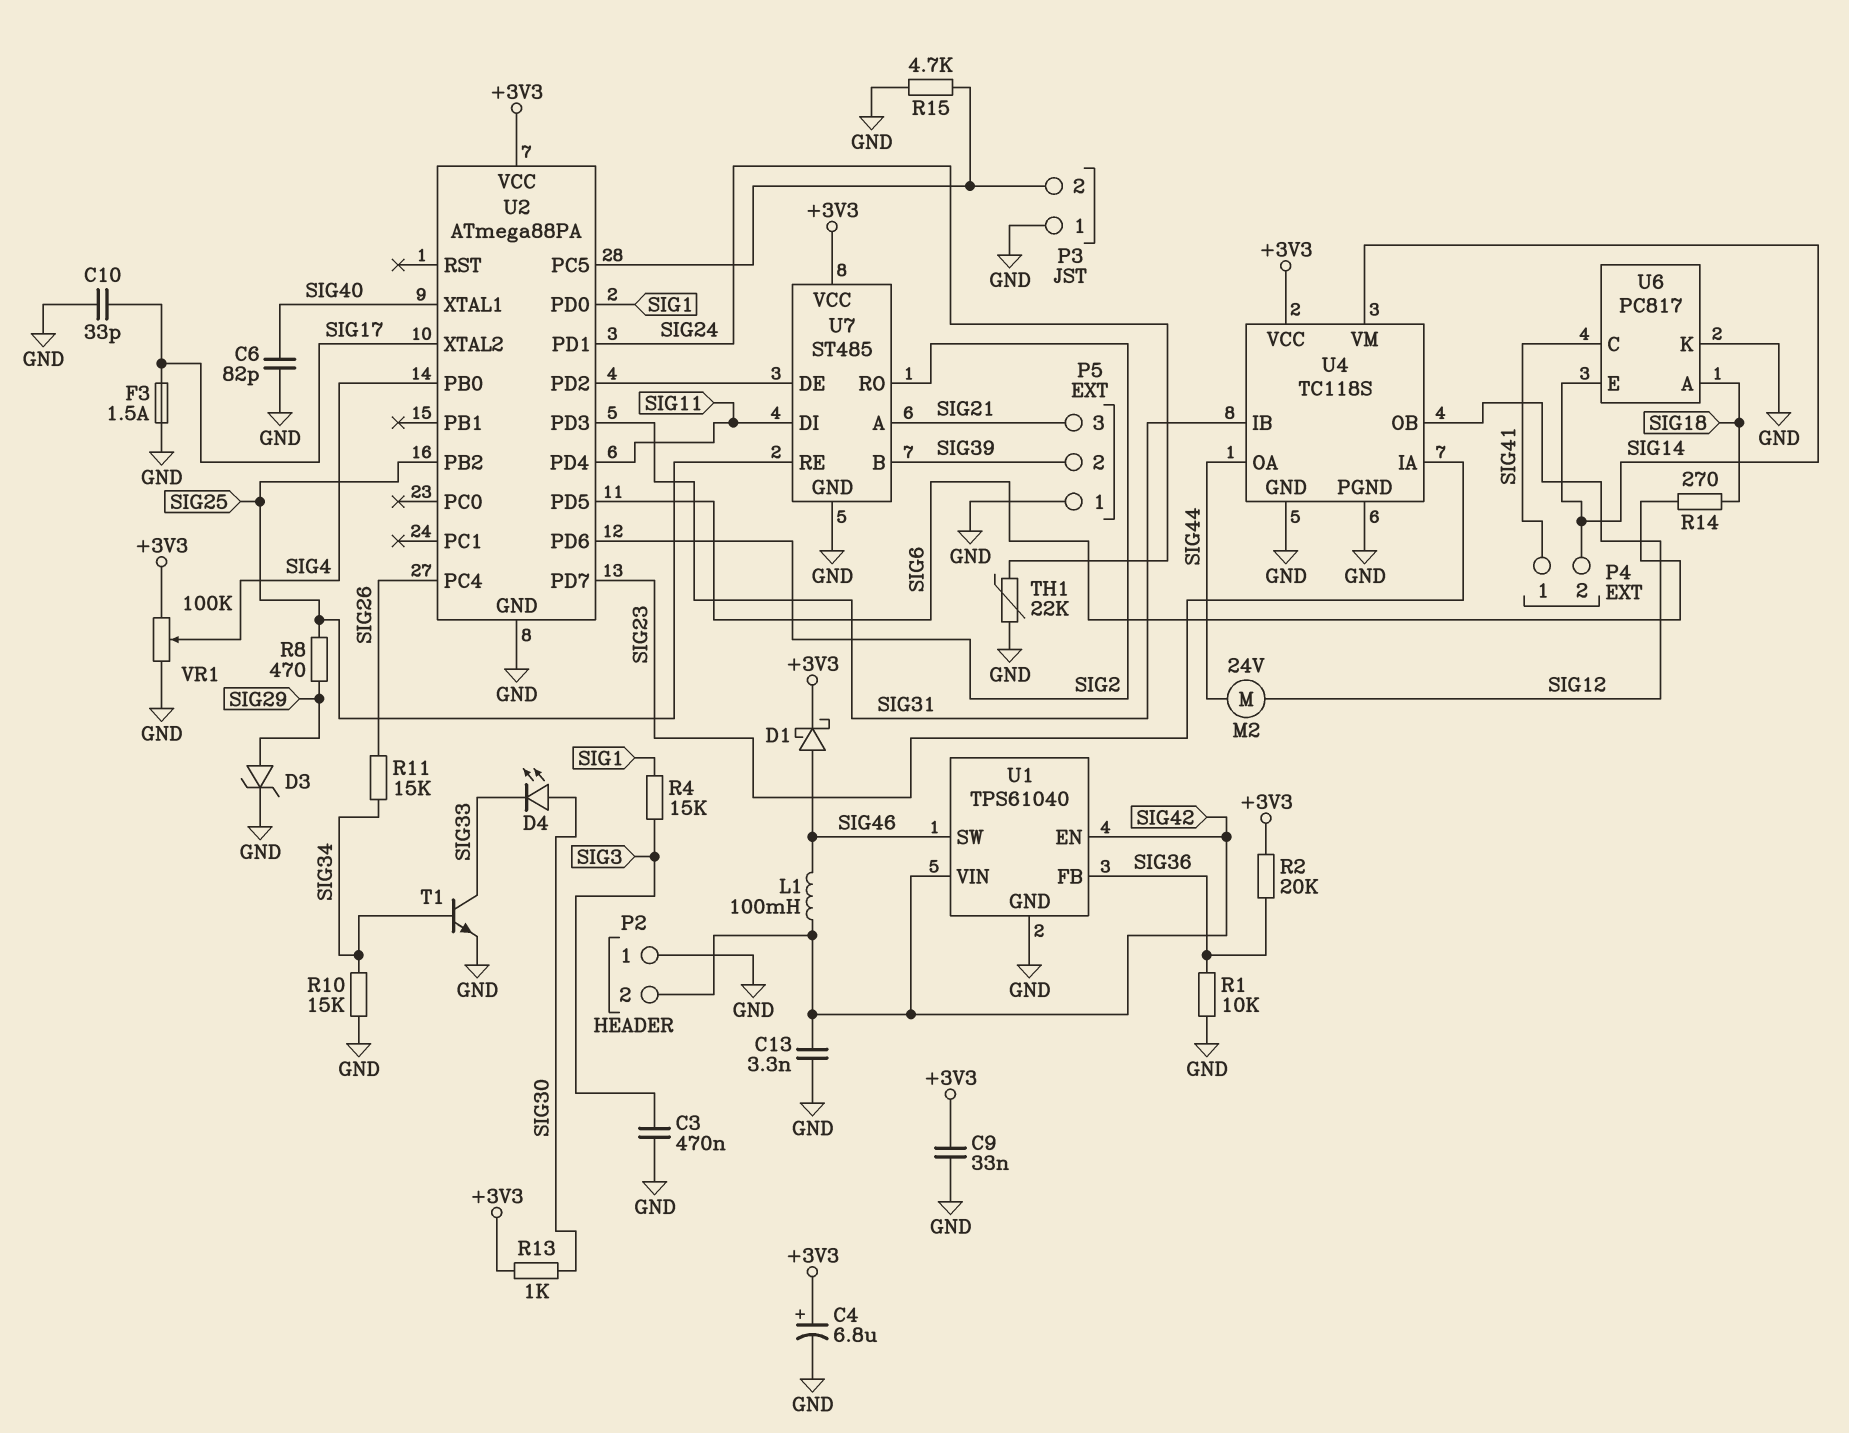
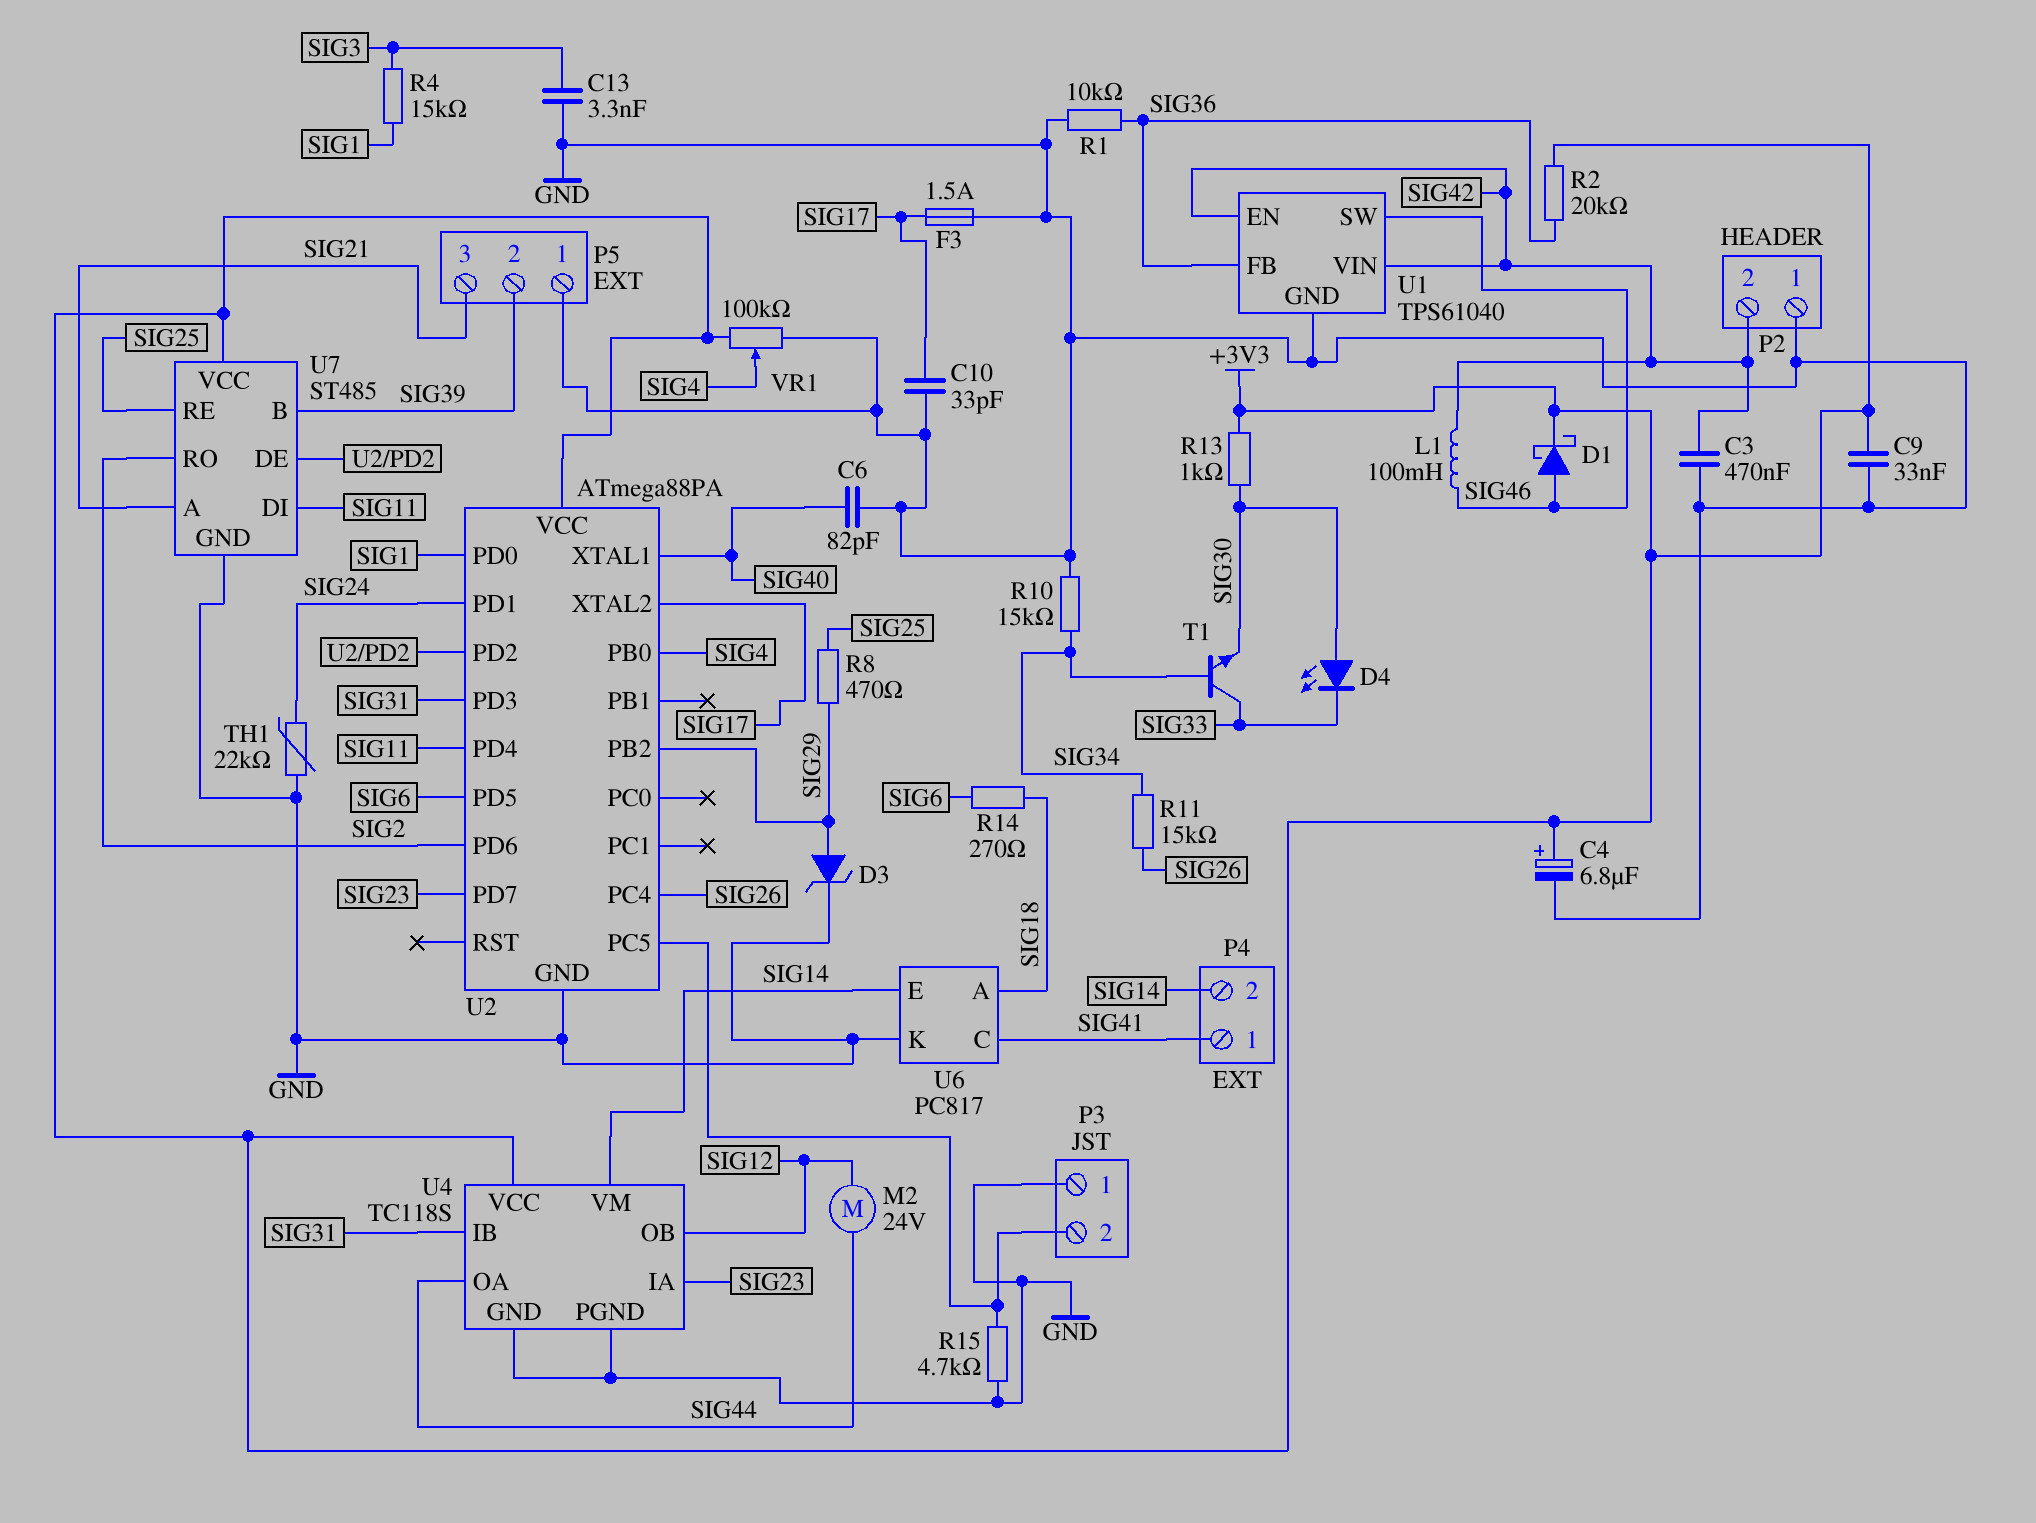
C3: 470nF (GND, SIG3) -> 470nF (GND, SIG42)
C13: 3.3nF (GND, SIG42) -> 3.3nF (GND, SIG3)
T1: NPN (B SIG34, C SIG33, E GND) -> NPN (B SIG34, C SIG33, E SIG30)
U2 pin PB2: SIG25 -> SIG29

